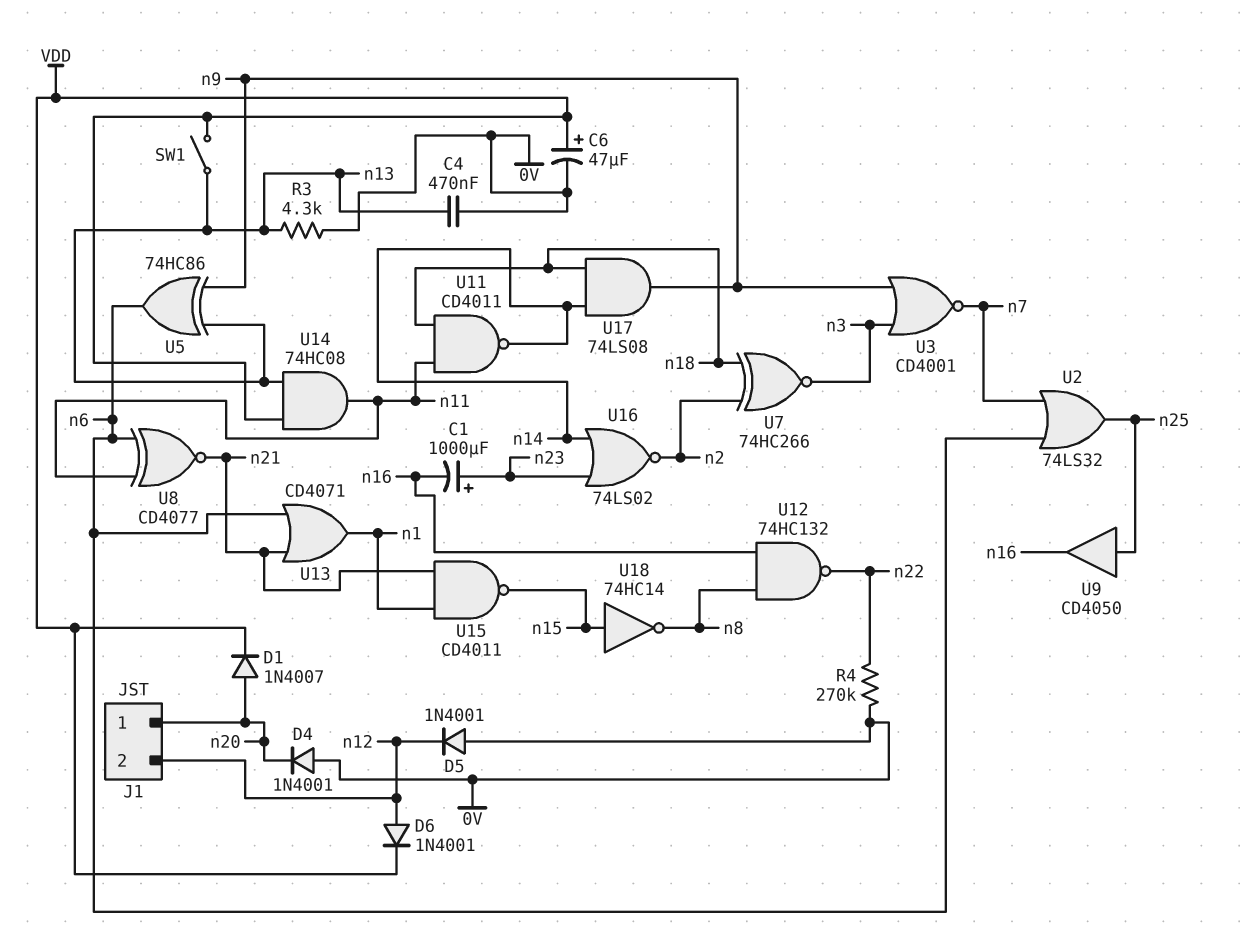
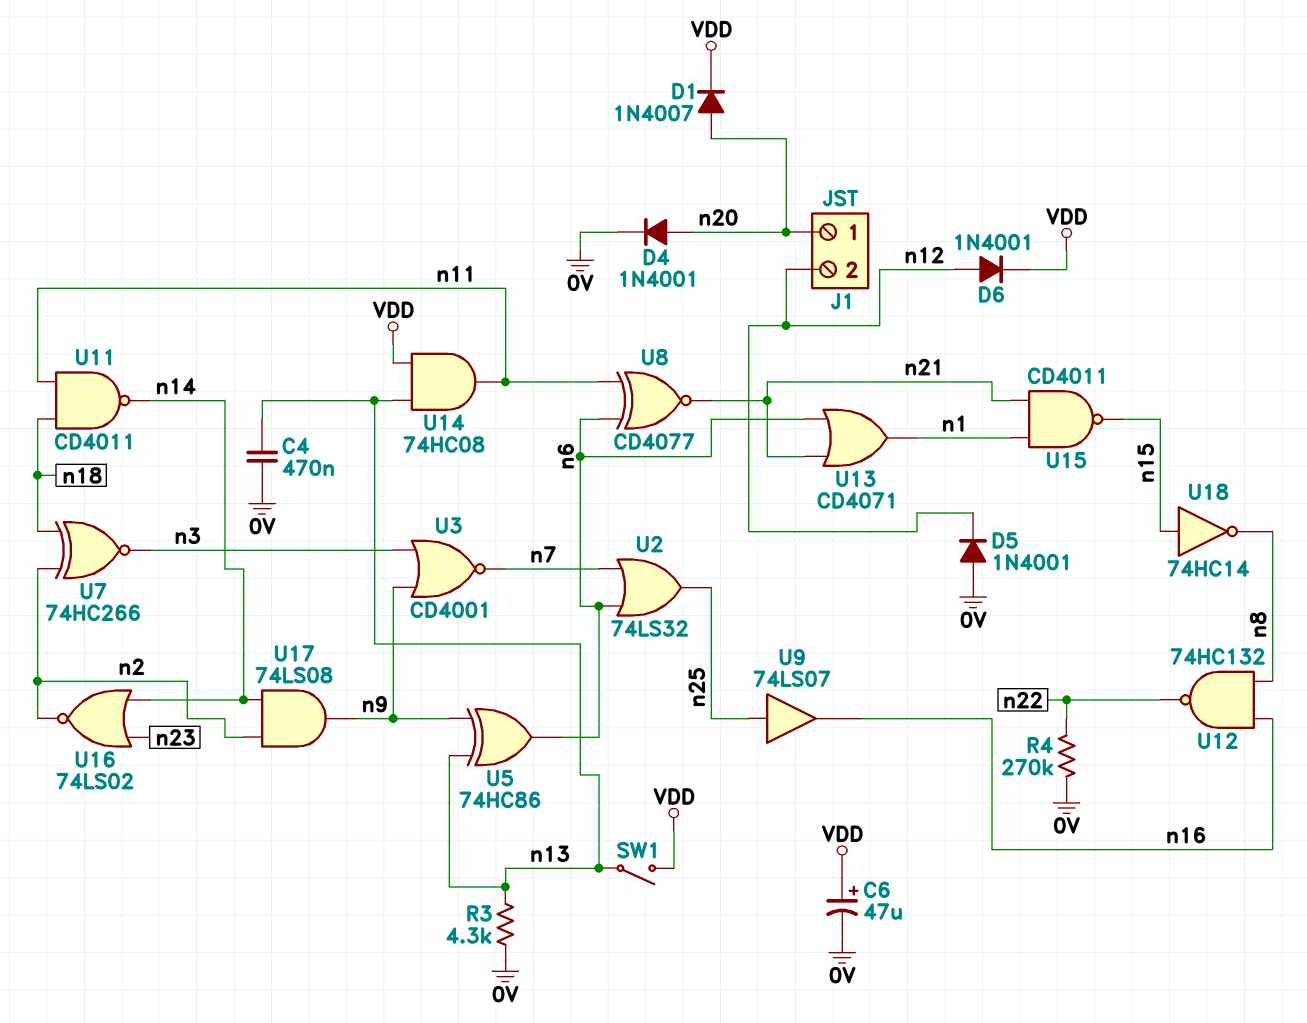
C1: 1000uF (plus n23, minus n16) -> none
D4: diode 1N4001 (A 0V, K n20) -> diode 1N4001 (A n20, K 0V)
U9: buffer CD4050 (in n25, out n16) -> buffer 74LS07 (in n25, out n16)
U17: AND 74LS08 (in n14, in n18, out n9) -> AND 74LS08 (in n2, in n14, out n9)

